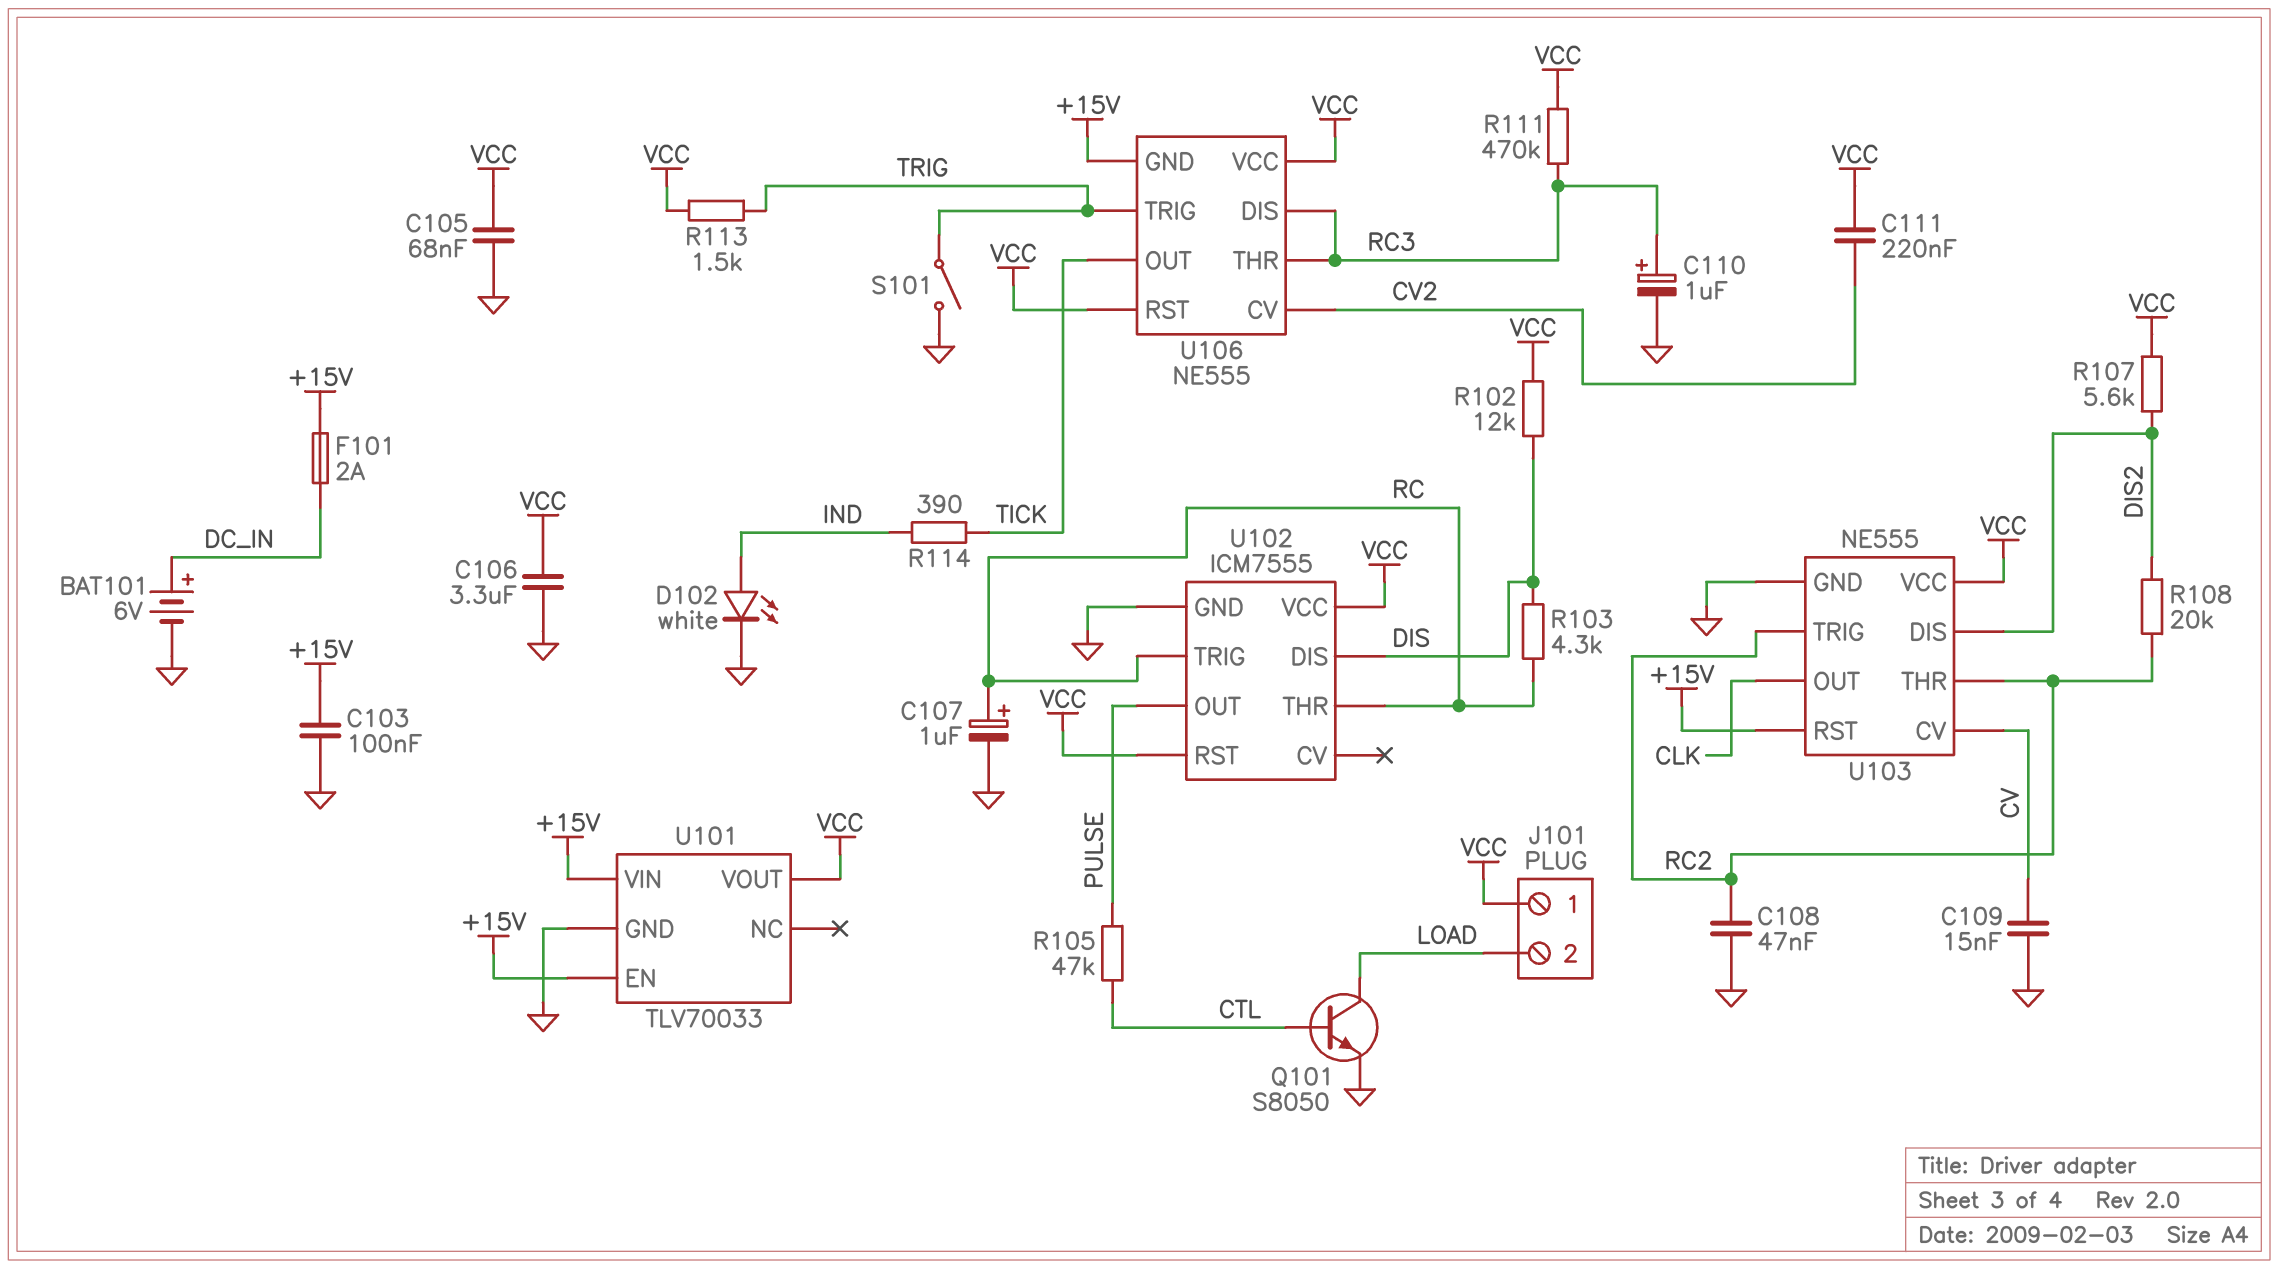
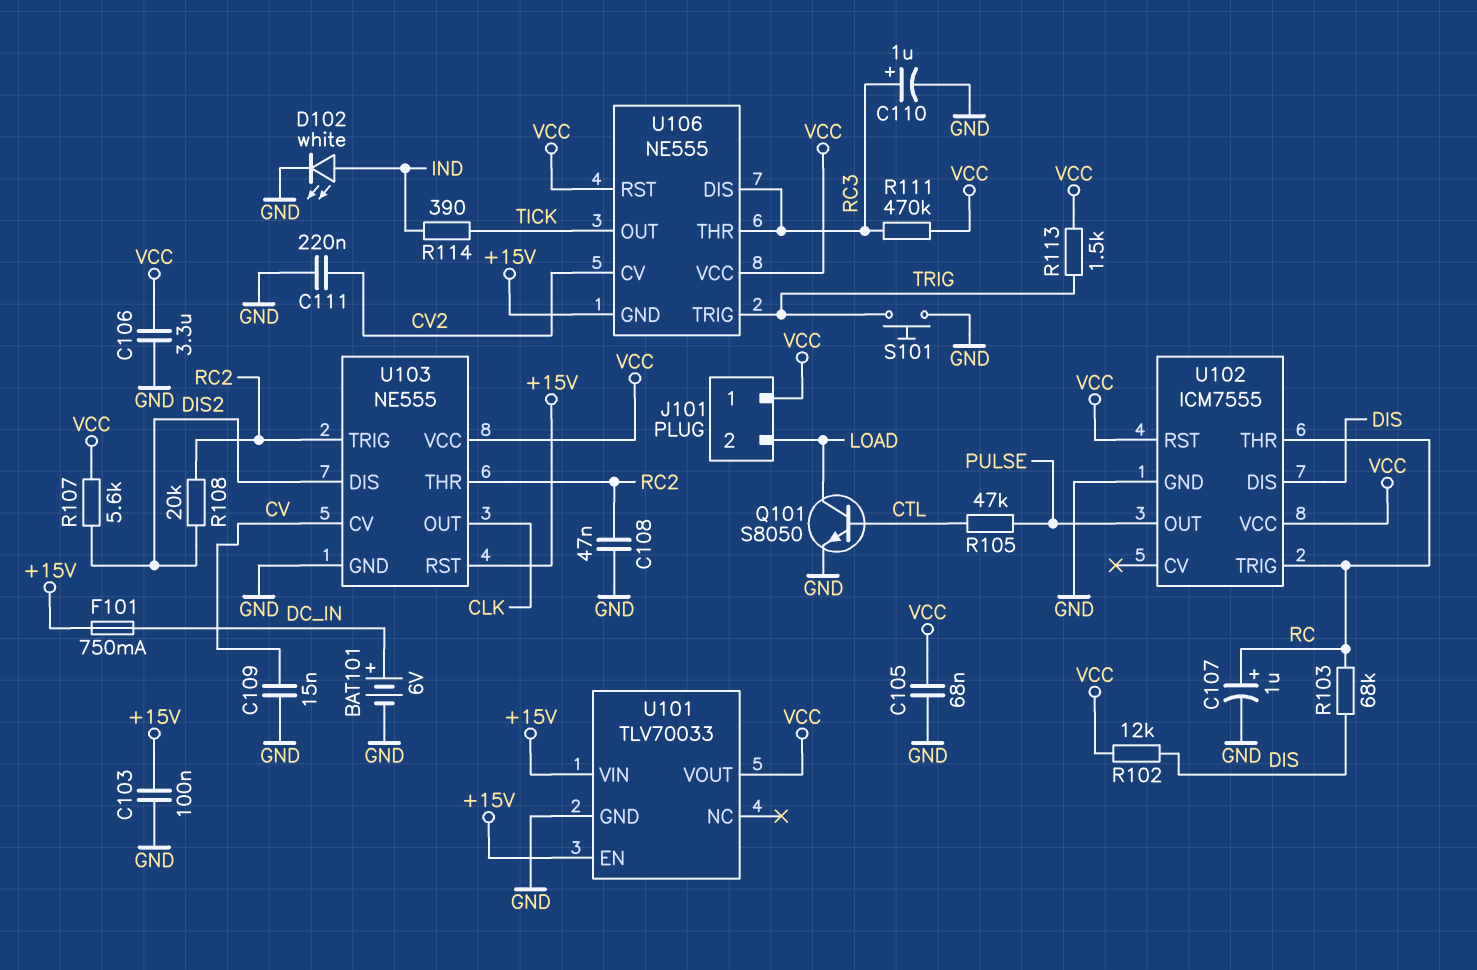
C111: 220nF (CV2, VCC) -> 220nF (CV2, GND)
F101: 2A (+15V, DC_IN) -> 750mA (+15V, DC_IN)
R103: 4.3k (DIS, RC) -> 68k (DIS, RC)
S101: switch (GND, TRIG) -> button (GND, TRIG)

